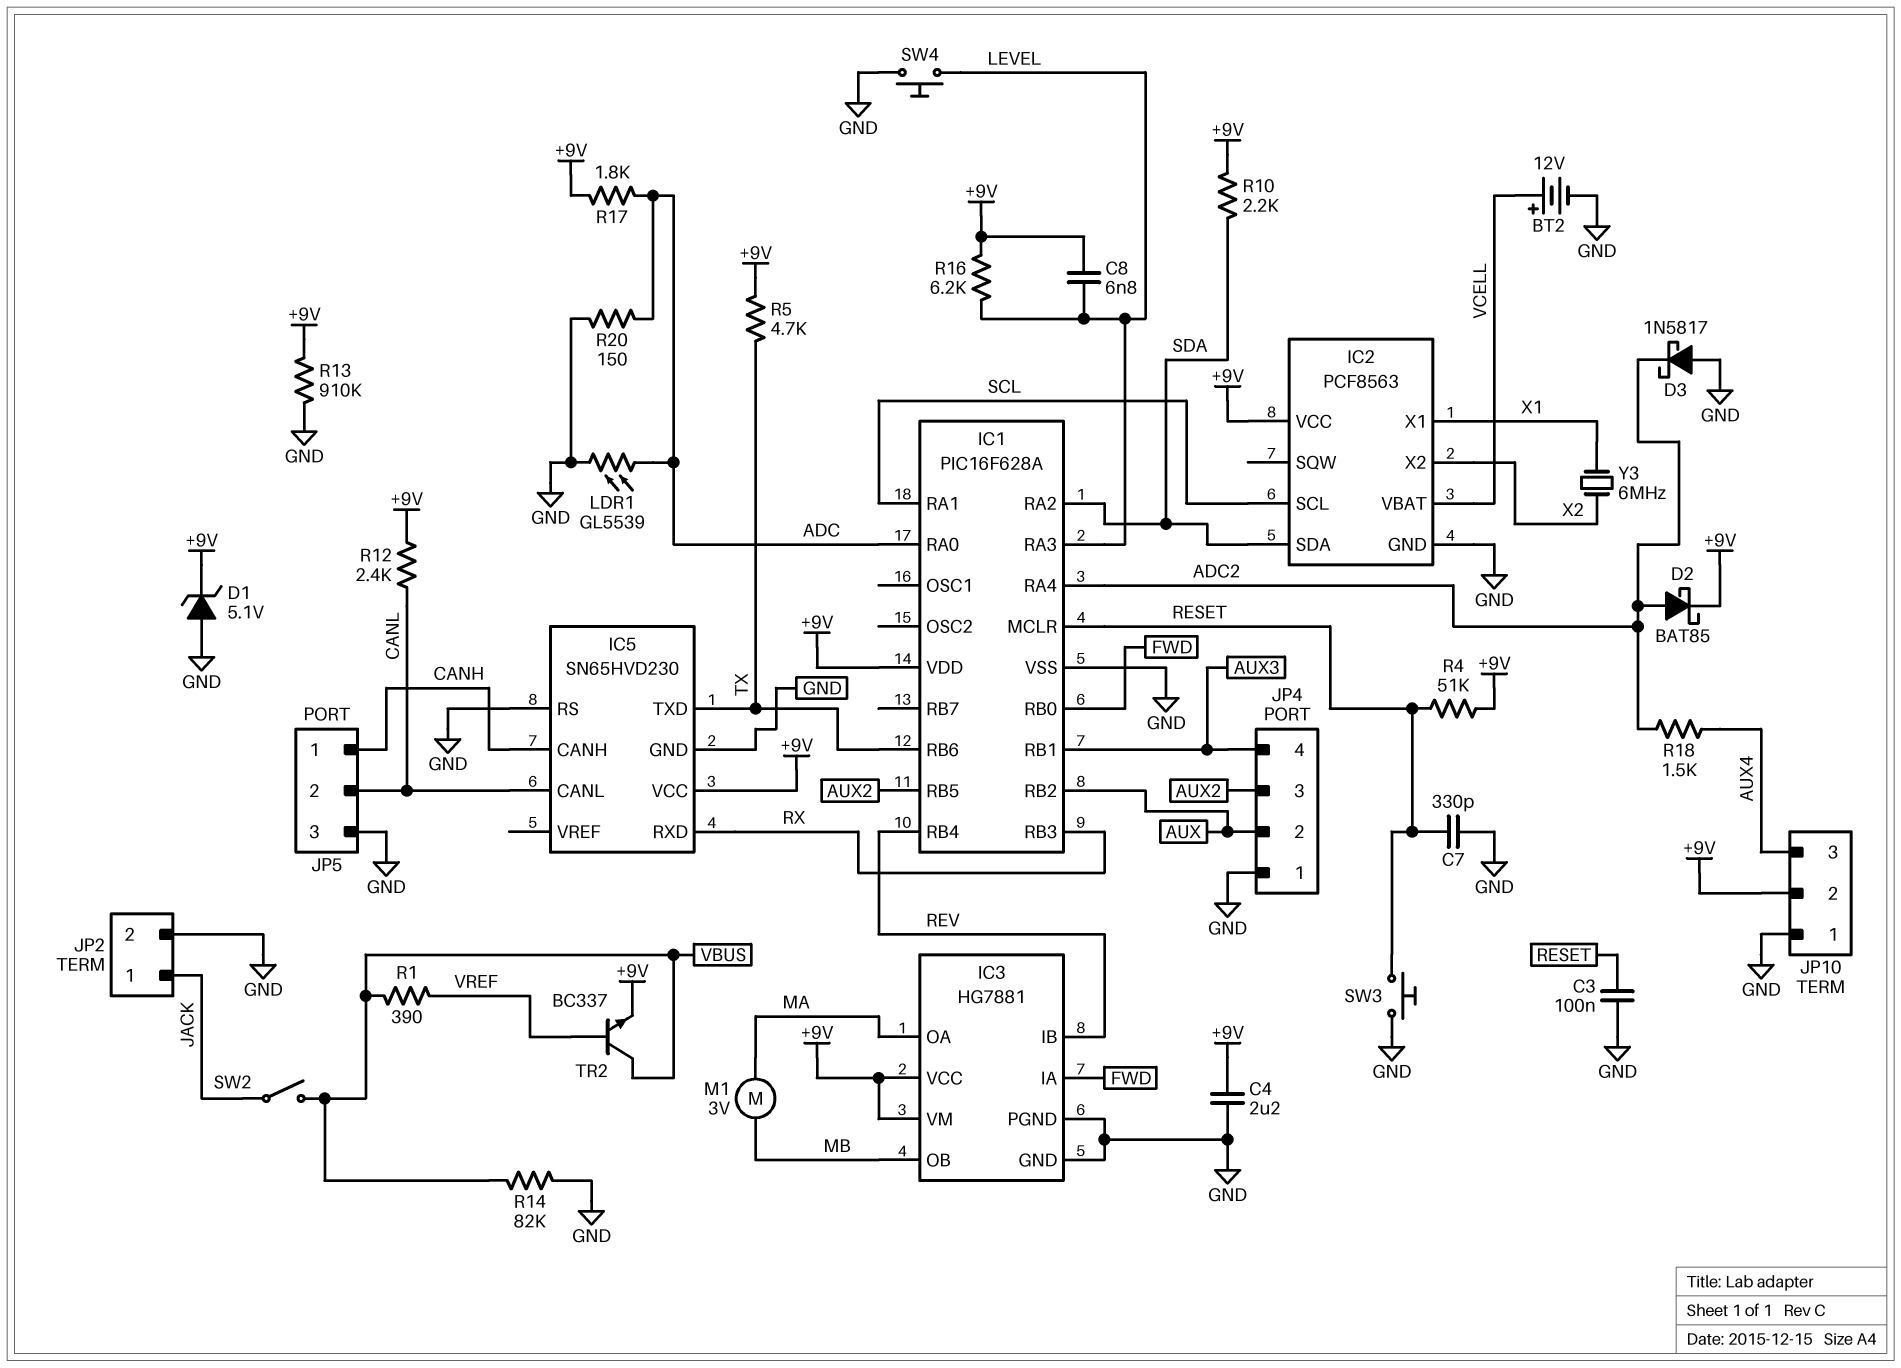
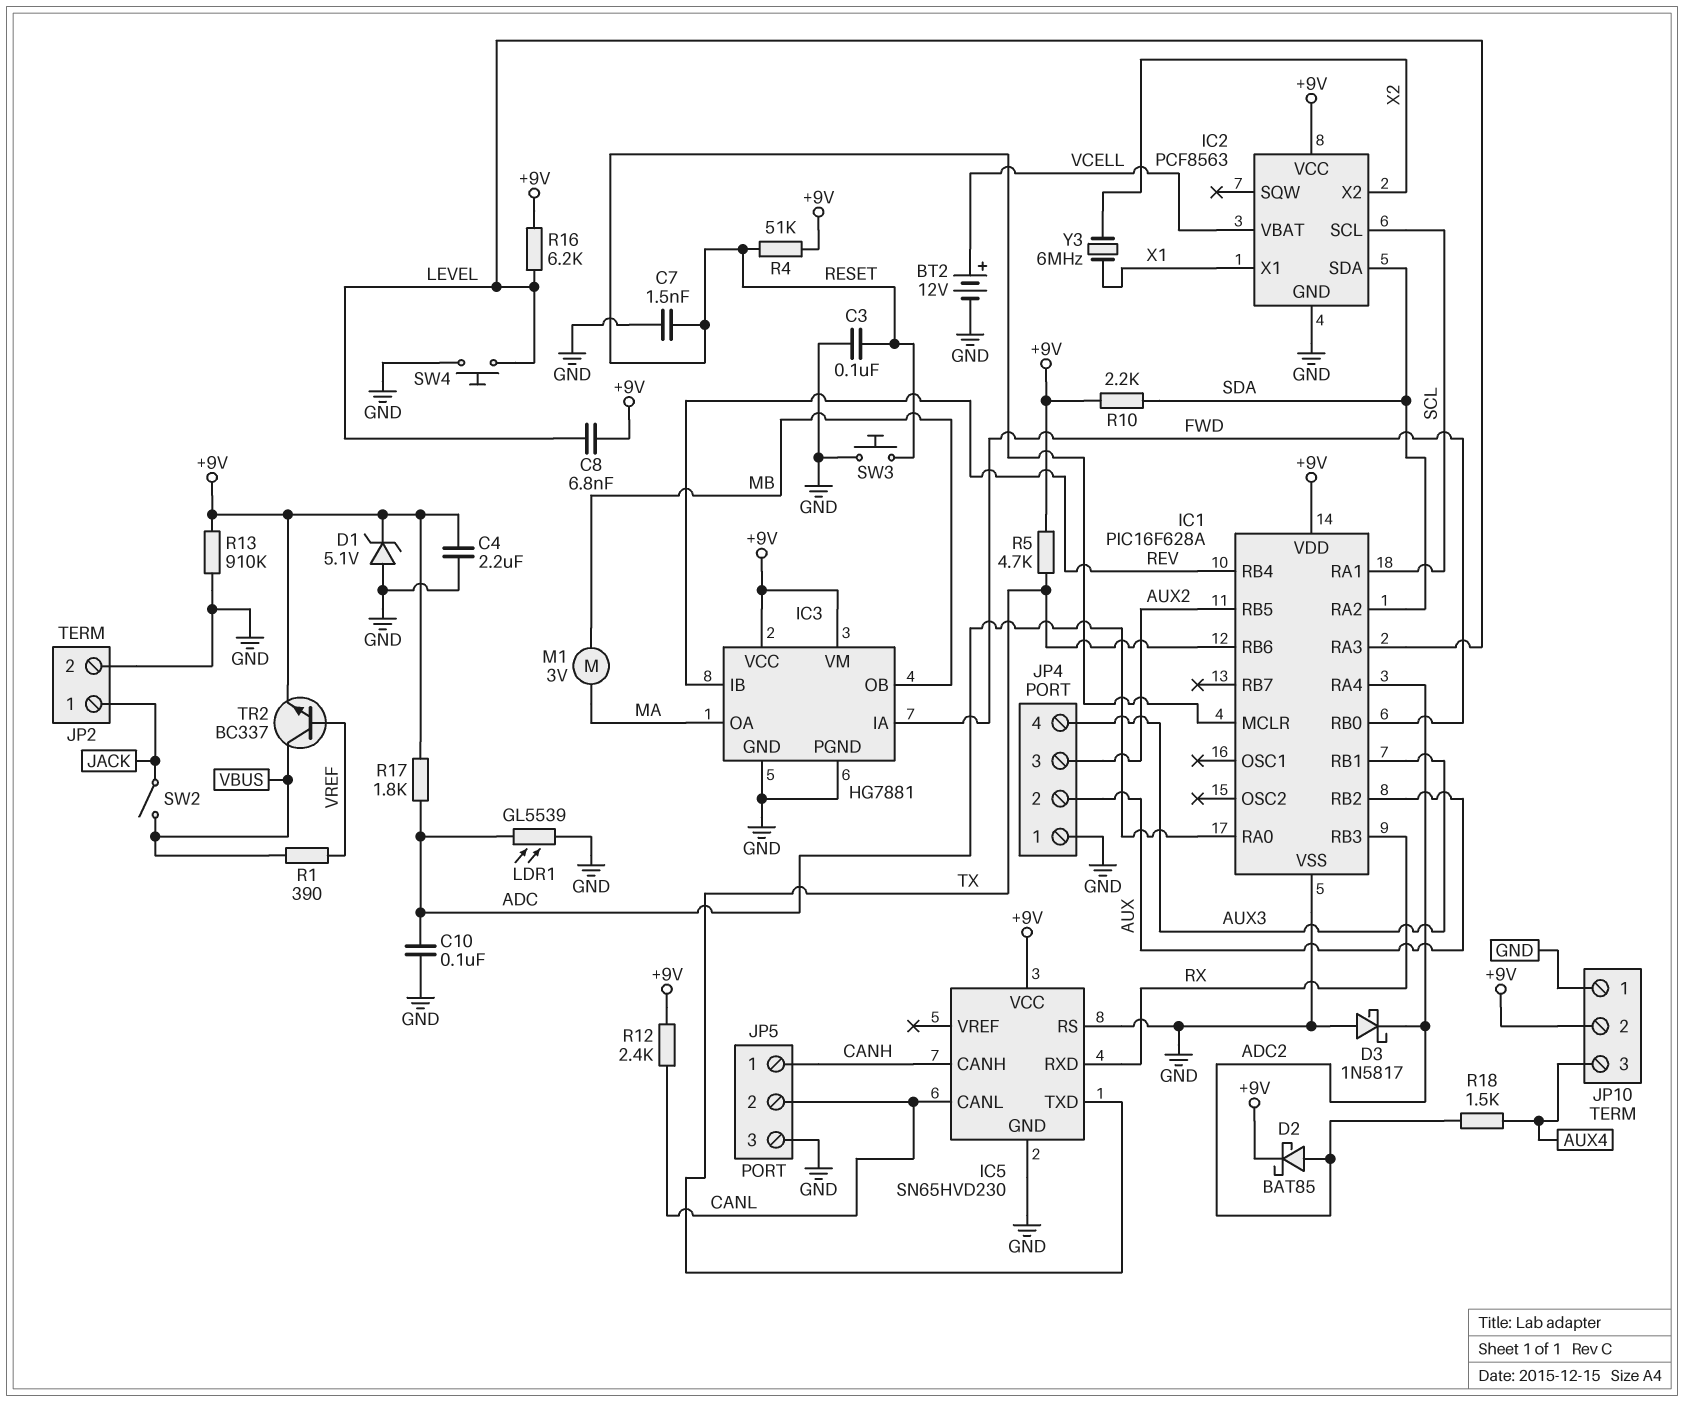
C7: 330pF (GND, RESET) -> 1.5nF (GND, RESET)
C10: none -> 100nF (ADC, GND)
R14: 82k (GND, VBUS) -> none
R20: 150 (ADC, GND) -> none

